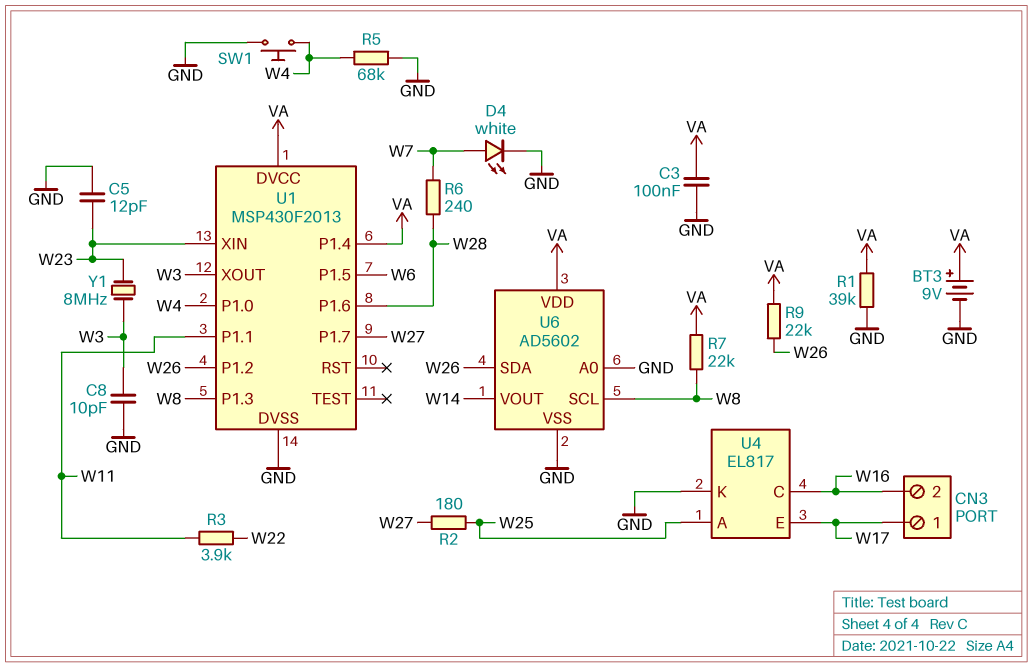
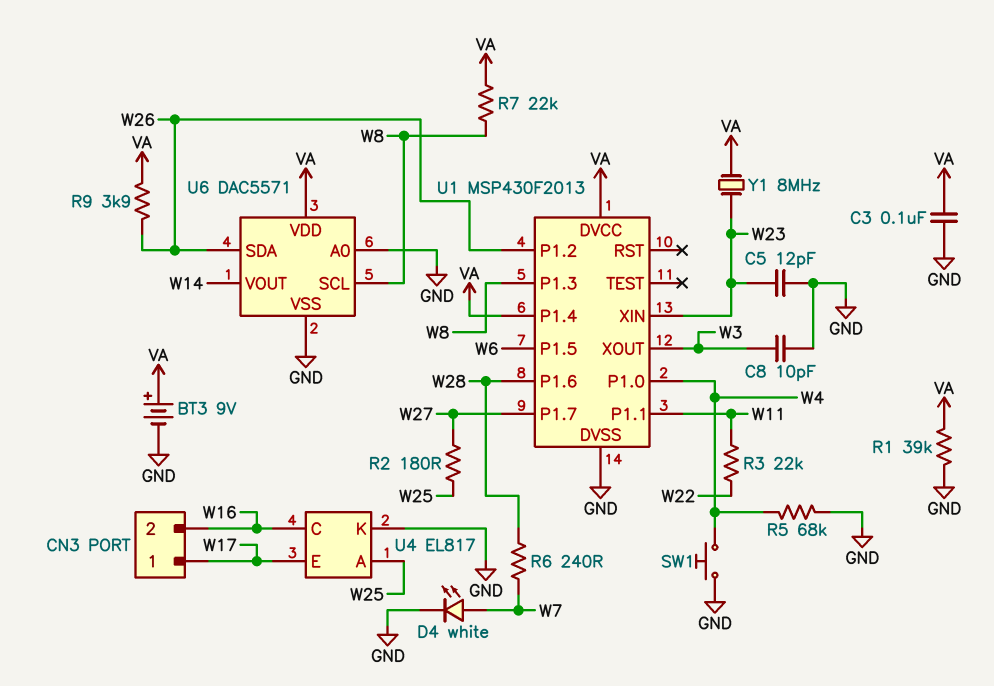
R3: 3.9k (W11, W22) -> 22k (W11, W22)
R9: 22k (VA, W26) -> 3.9k (VA, W26)
U6: AD5602 -> DAC5571
Y1: 8MHz (W3, W23) -> 8MHz (VA, W23)

